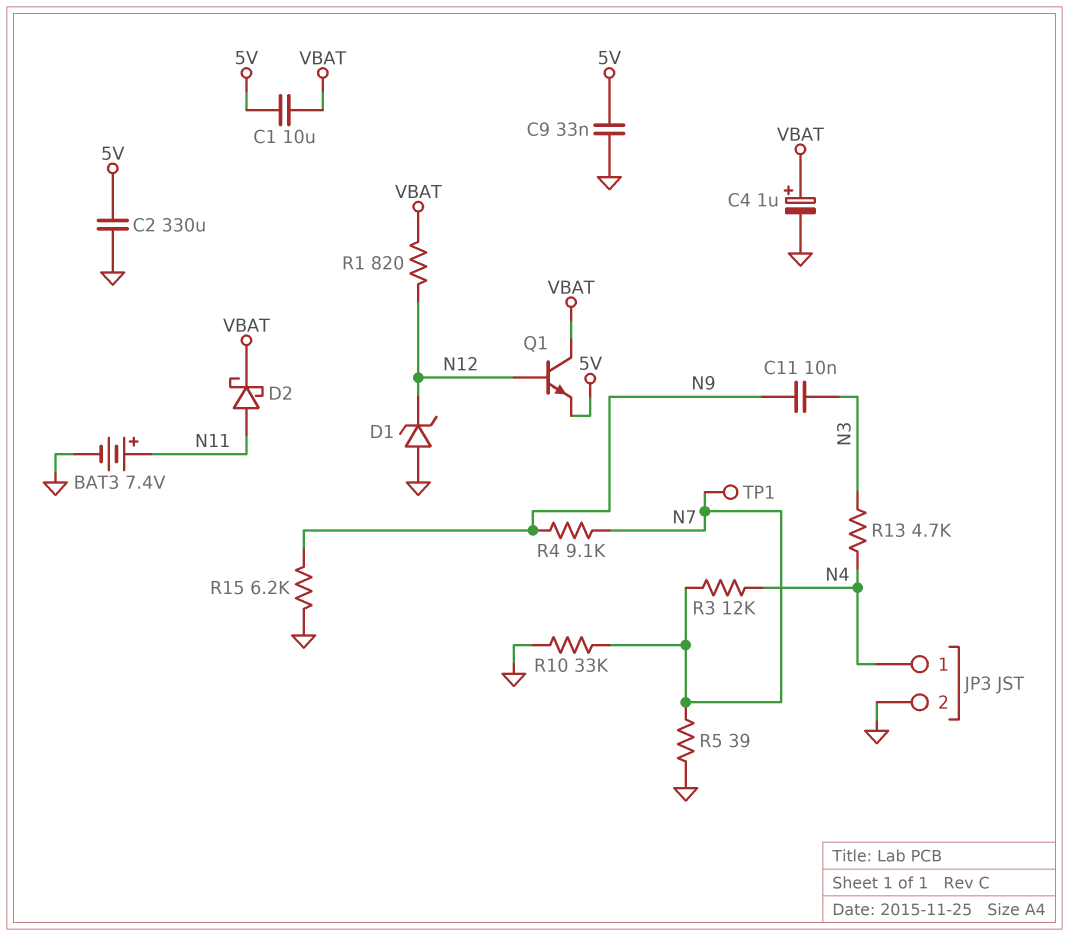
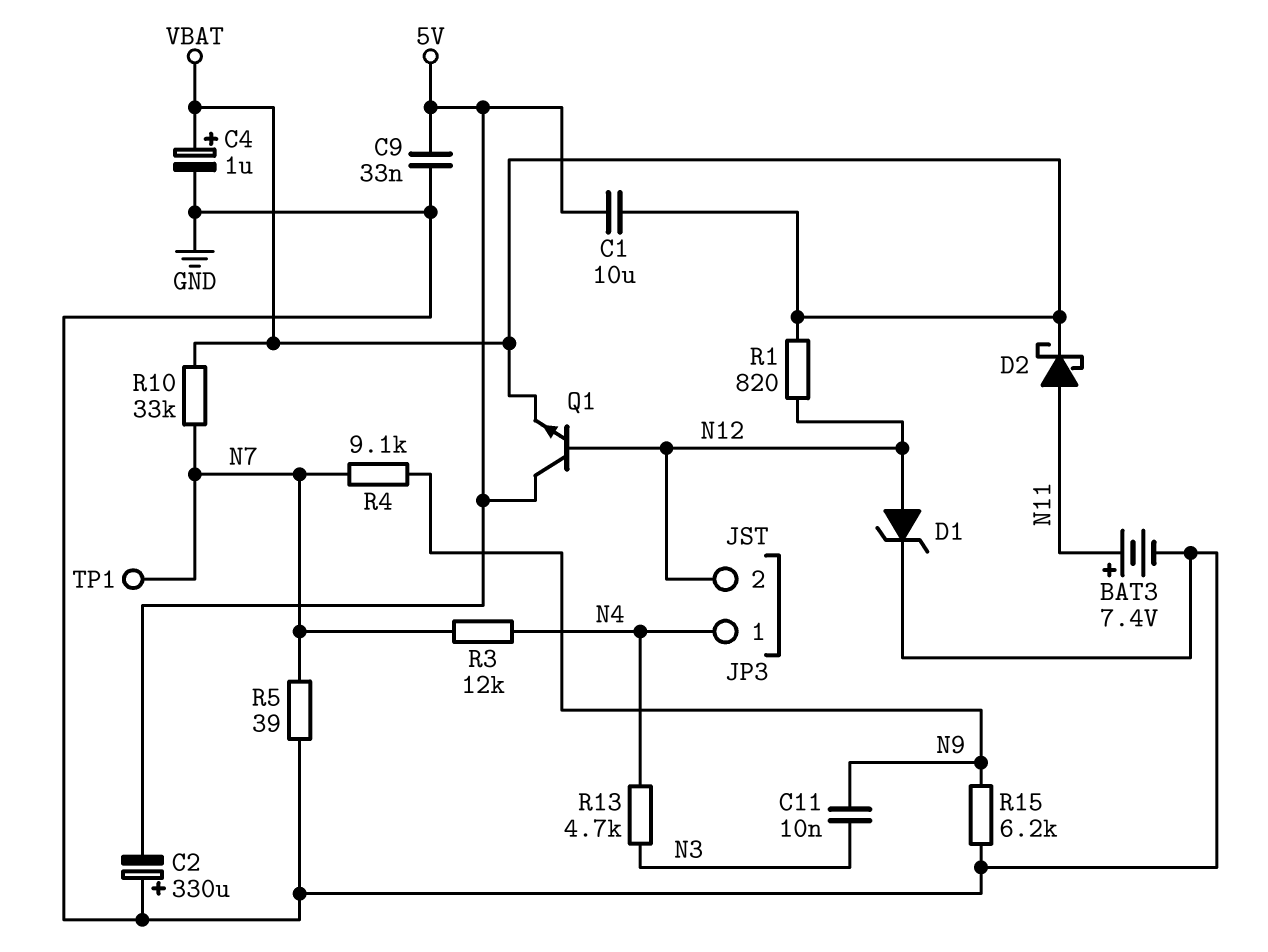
C2: 330uF (5V, GND) -> 330uF (plus GND, minus 5V)
D1: zener (A GND, K N12) -> zener (A N12, K GND)
JP3 pin 2: GND -> N12
Q1: NPN (B N12, C VBAT, E 5V) -> NPN (B N12, C 5V, E VBAT)
R10: 33k (GND, N7) -> 33k (N7, VBAT)

